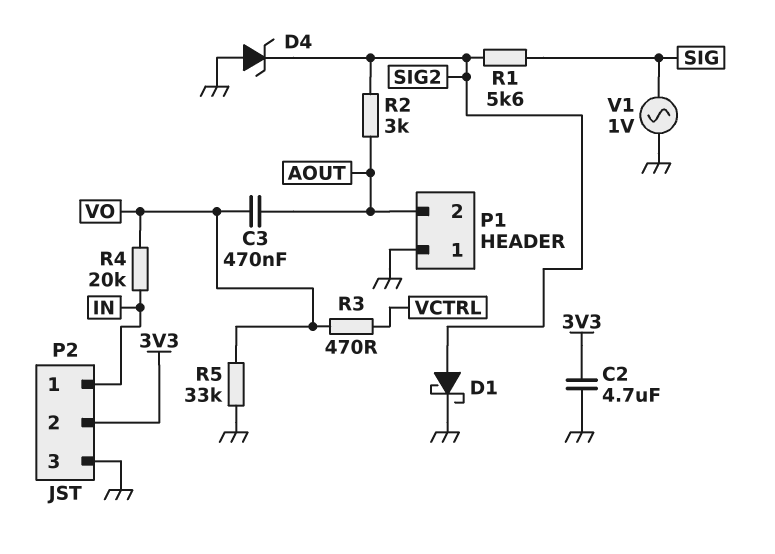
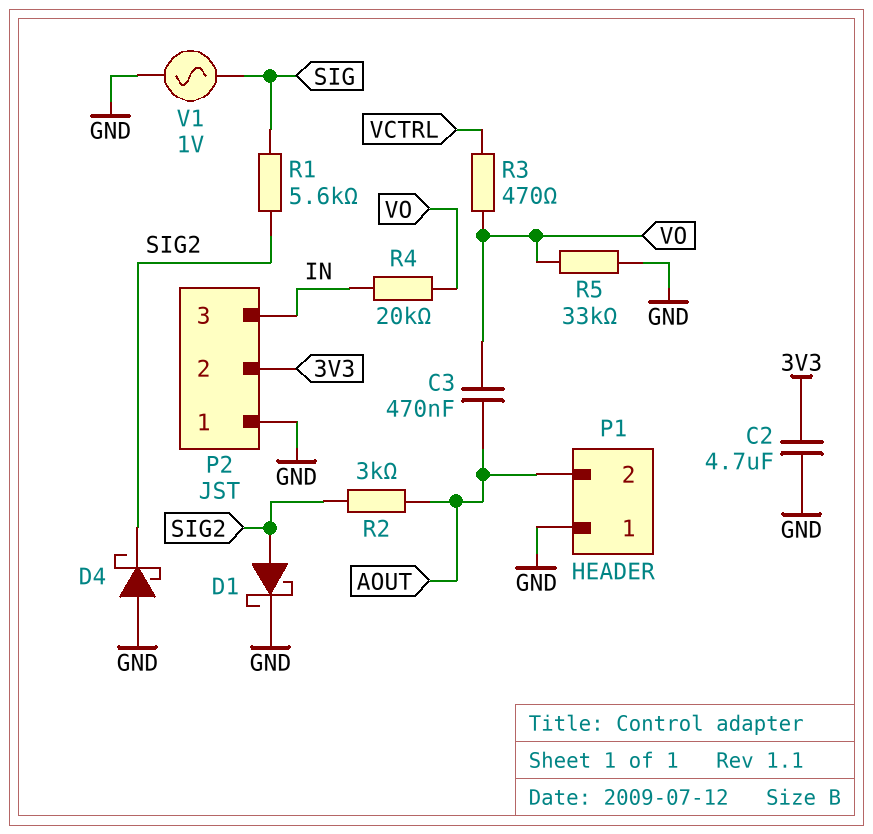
D4: zener (A GND, K SIG2) -> schottky (A GND, K SIG2)
P2 pin 1: IN -> GND
P2 pin 3: GND -> IN

